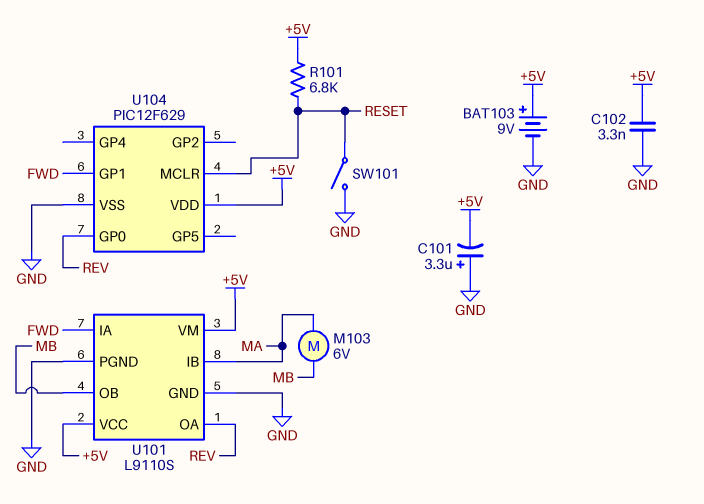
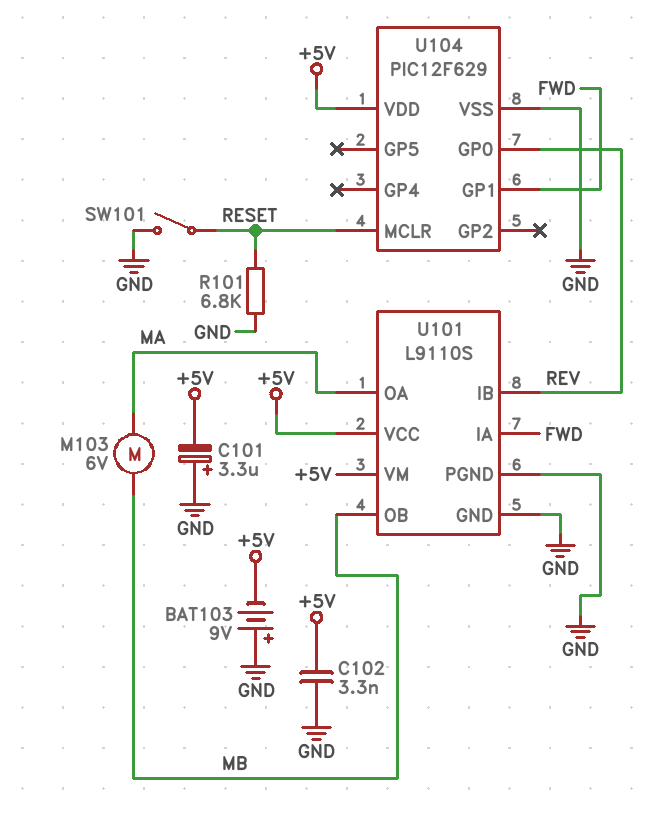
BAT103: 9V (plus +5V, minus GND) -> 9V (plus GND, minus +5V)
R101: 6.8k (+5V, RESET) -> 6.8k (GND, RESET)
U101 pin IB: MA -> REV
U101 pin OA: REV -> MA

